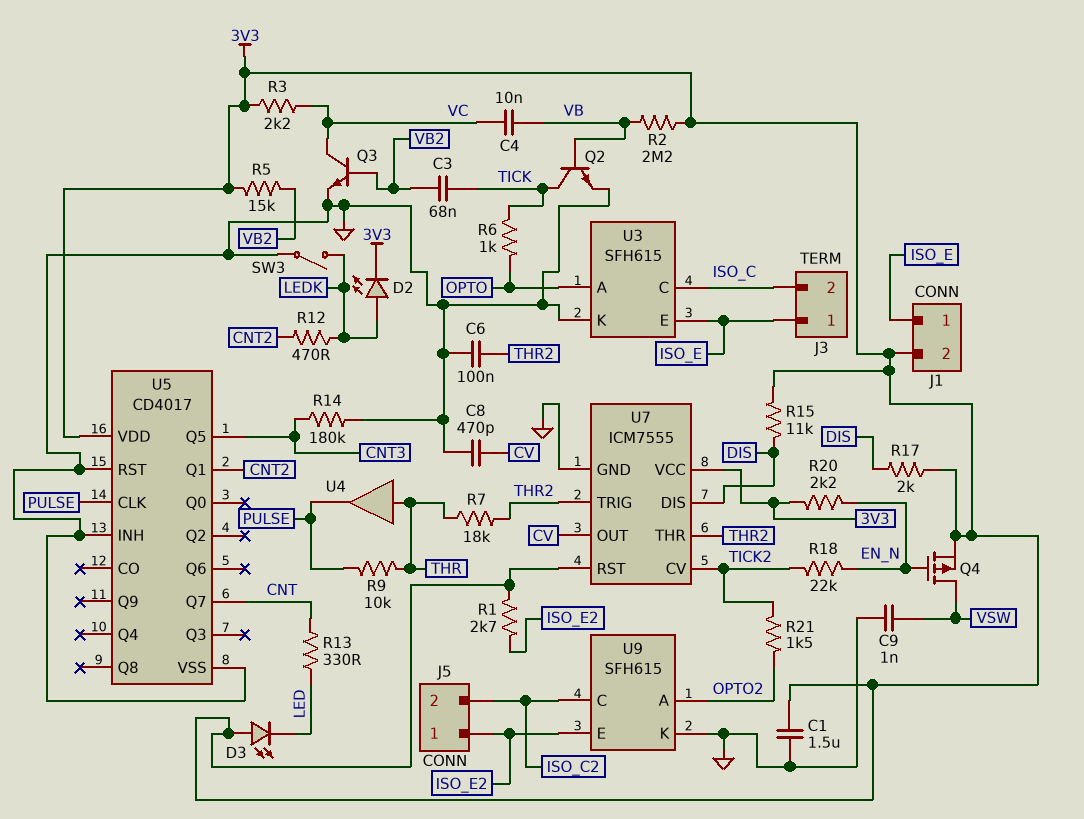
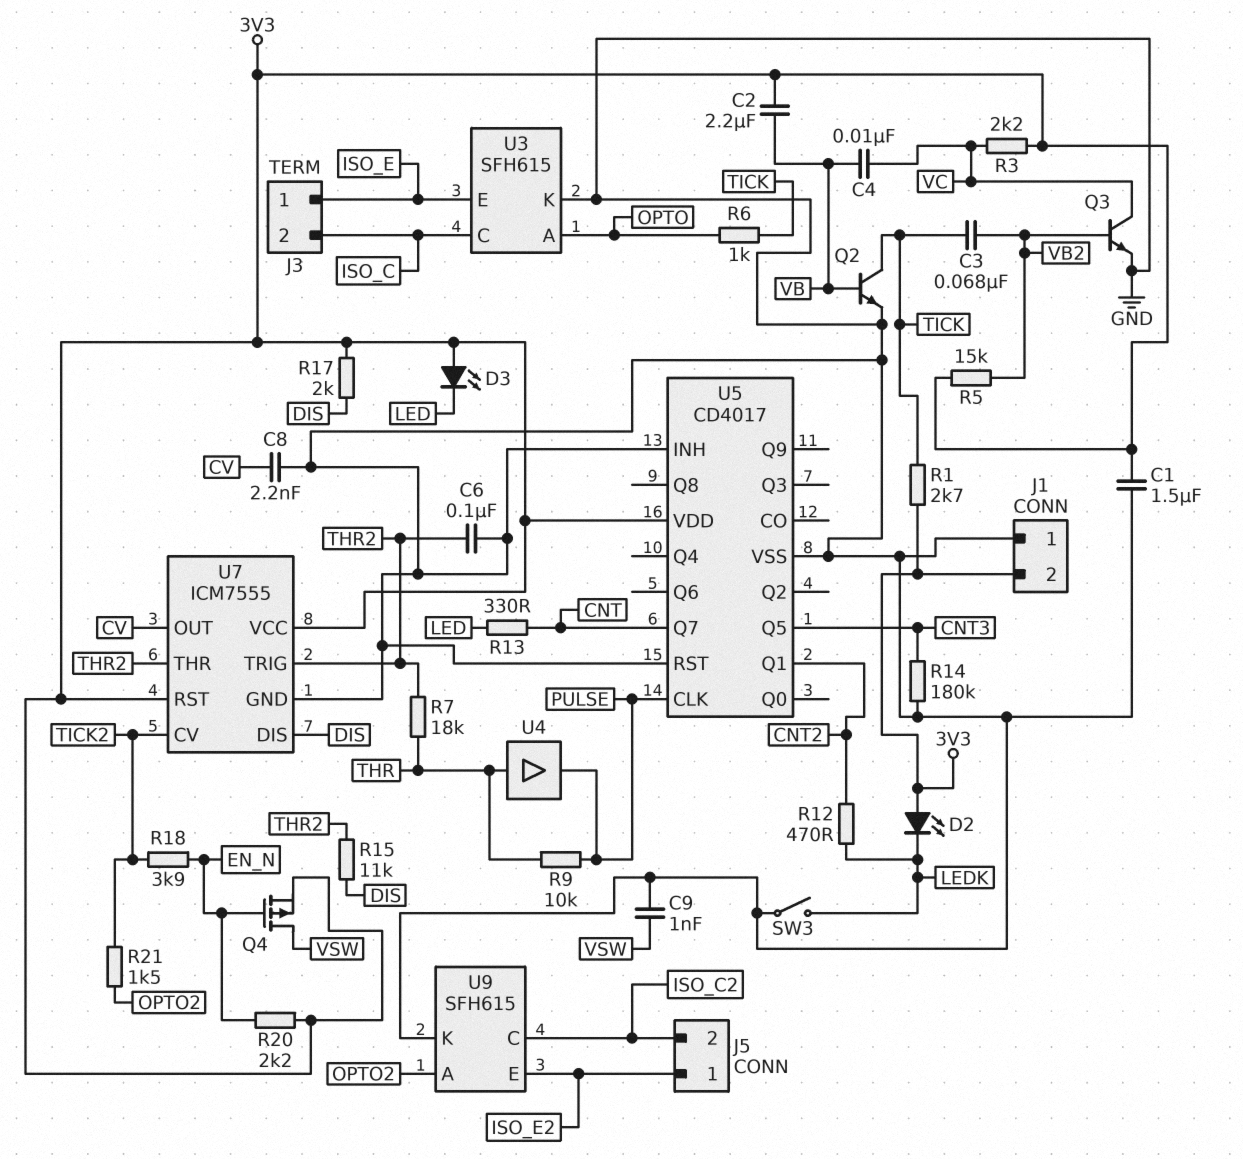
C2: none -> 2.2uF (3V3, VB)
C8: 470pF (CV, GND) -> 2.2nF (CV, GND)
D2: LED (A LEDK, K 3V3) -> LED (A 3V3, K LEDK)
J1 pin 1: ISO_E -> GND
R1: 2.7k (3V3, ISO_E2) -> 2.7k (3V3, TICK)
R2: 2.2M (3V3, VB) -> none
R15: 11k (3V3, DIS) -> 11k (DIS, THR2)
R18: 22k (EN_N, TICK2) -> 3.9k (EN_N, TICK2)

